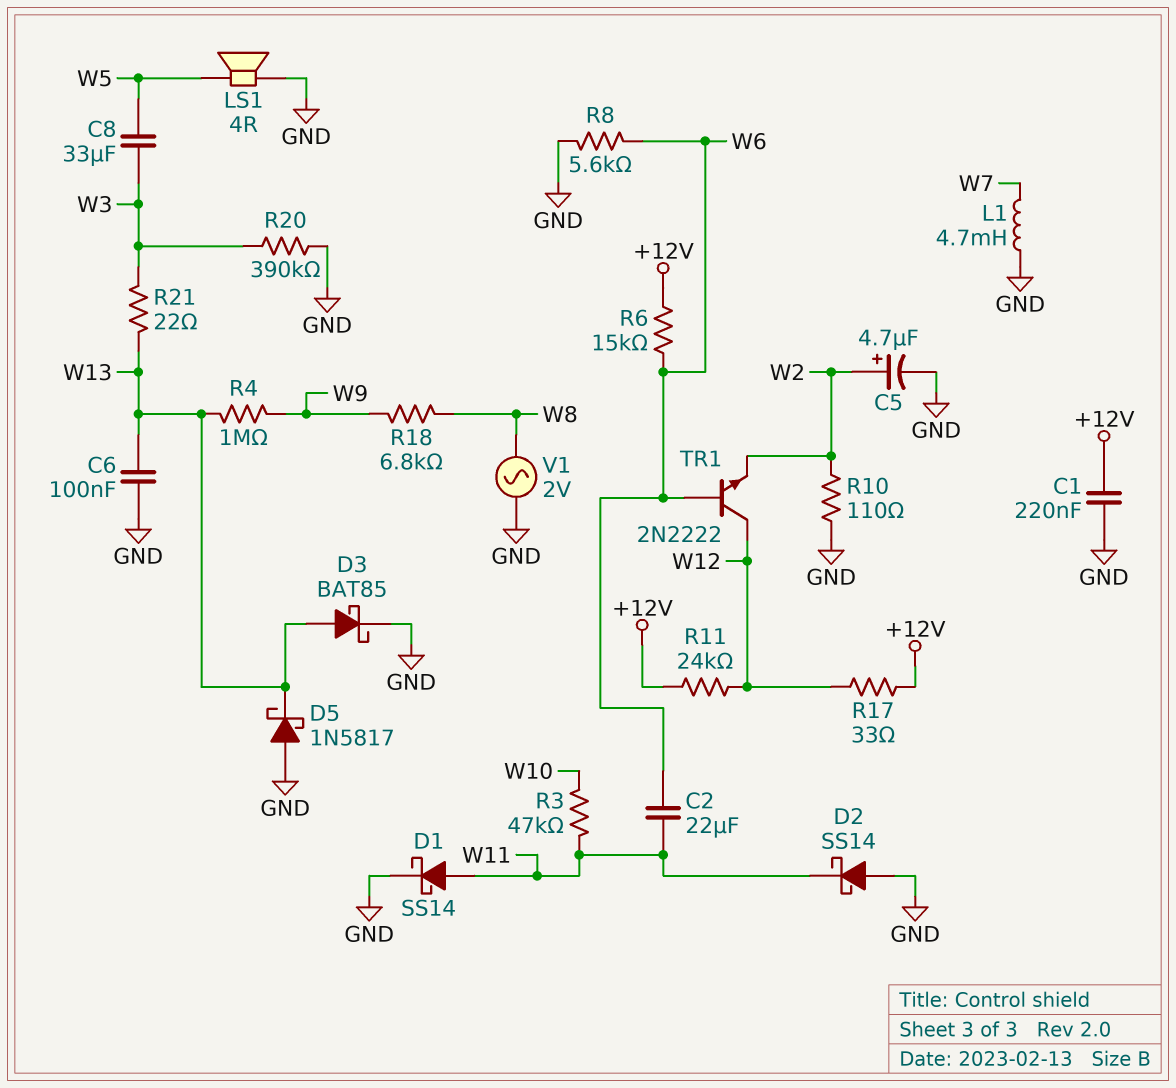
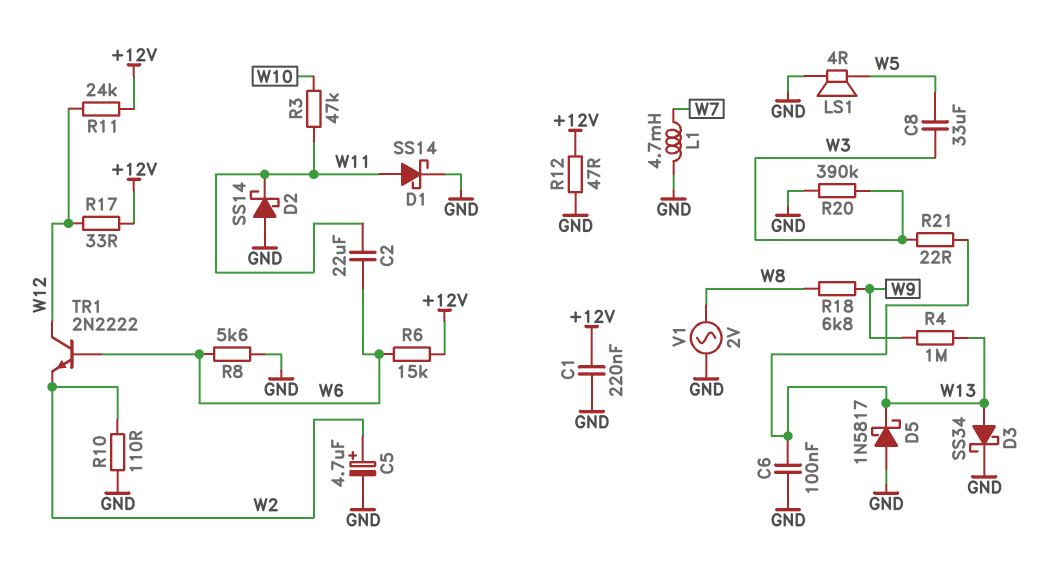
D3: schottky BAT85 (A W13, K GND) -> schottky SS34 (A W13, K GND)
R12: none -> 47 (+12V, GND)

